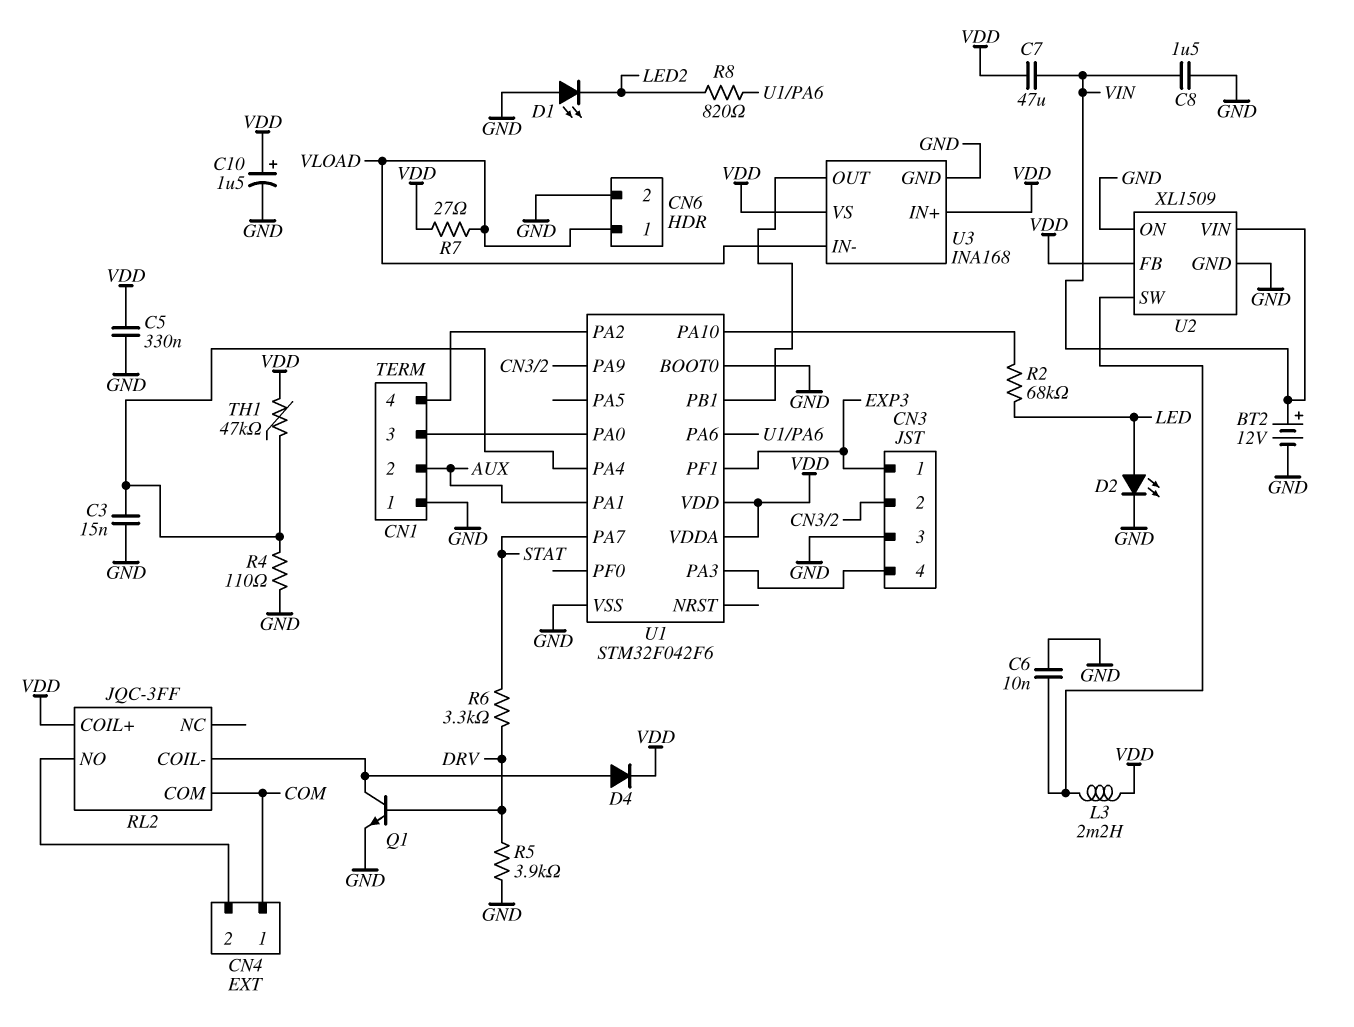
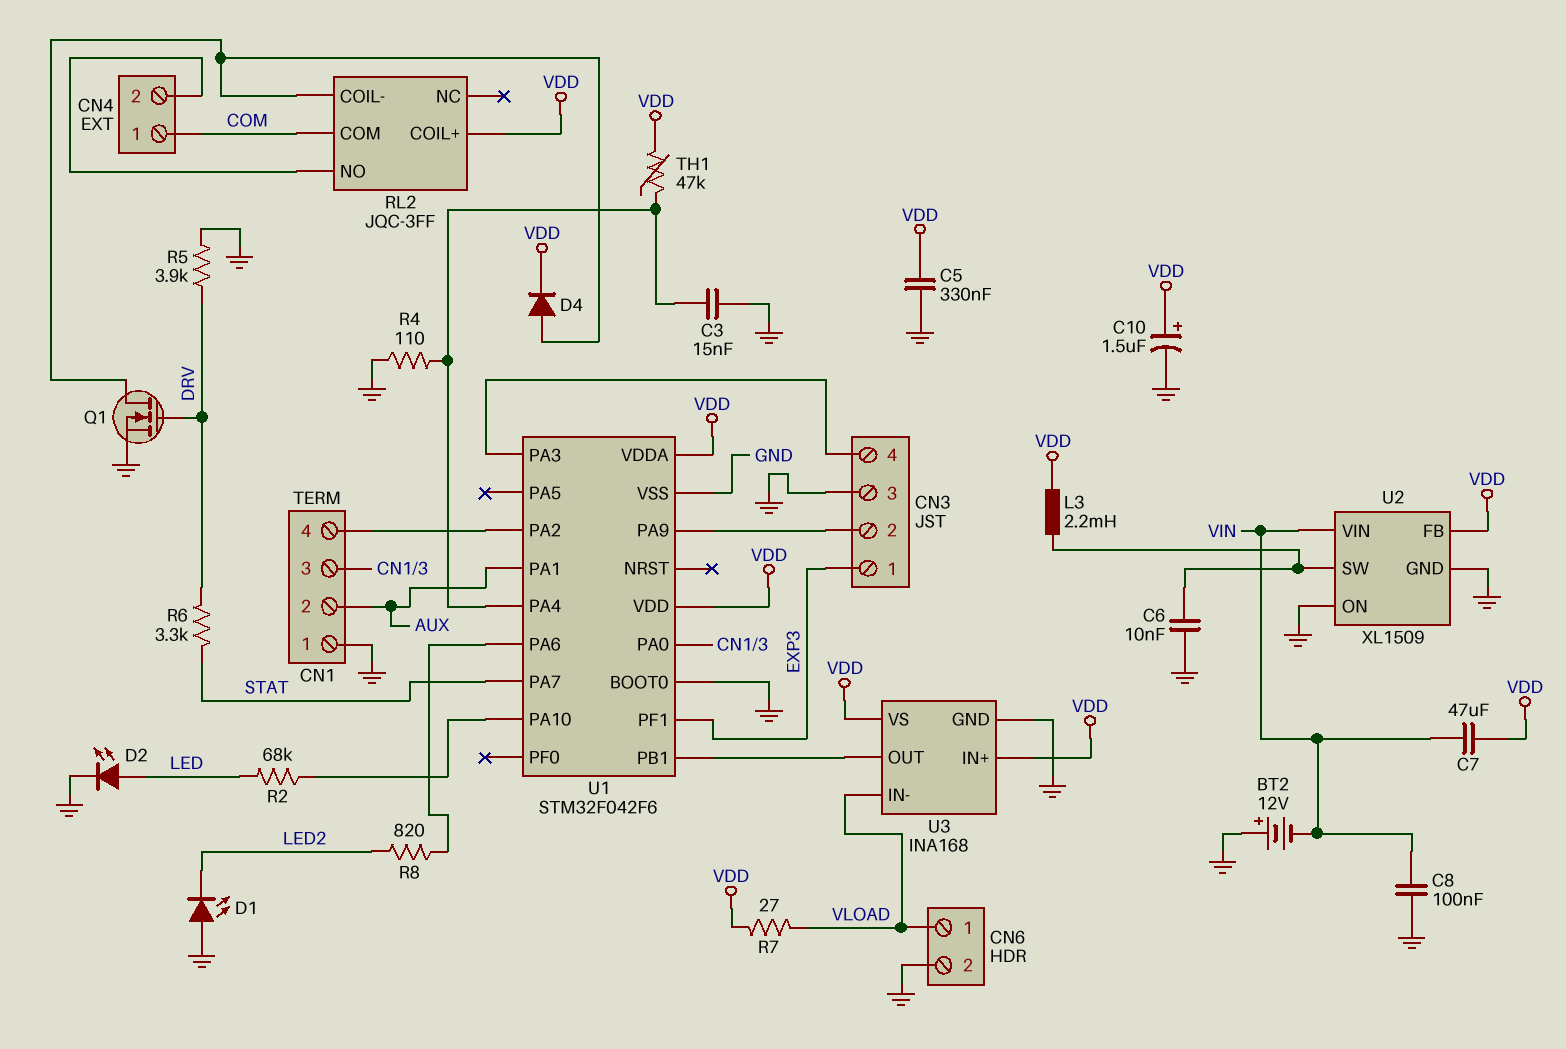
BT2: 12V (plus VIN, minus GND) -> 12V (plus GND, minus VIN)
C8: 1.5uF (GND, VIN) -> 100nF (GND, VIN)
Q1: NPN (B DRV, C RL2/COIL-, E GND) -> NMOS (G DRV, D RL2/COIL-, S GND)

